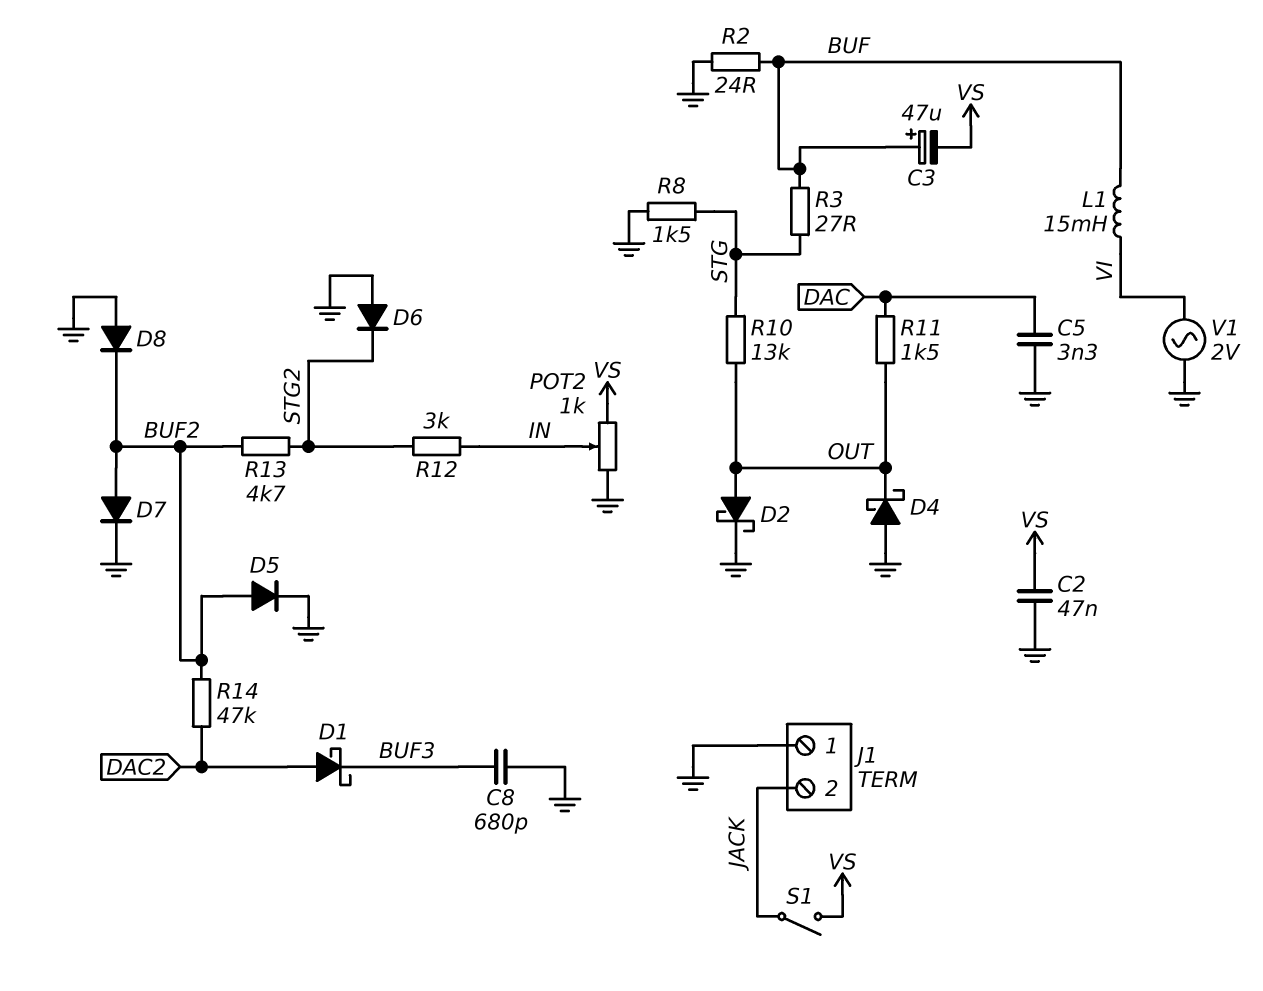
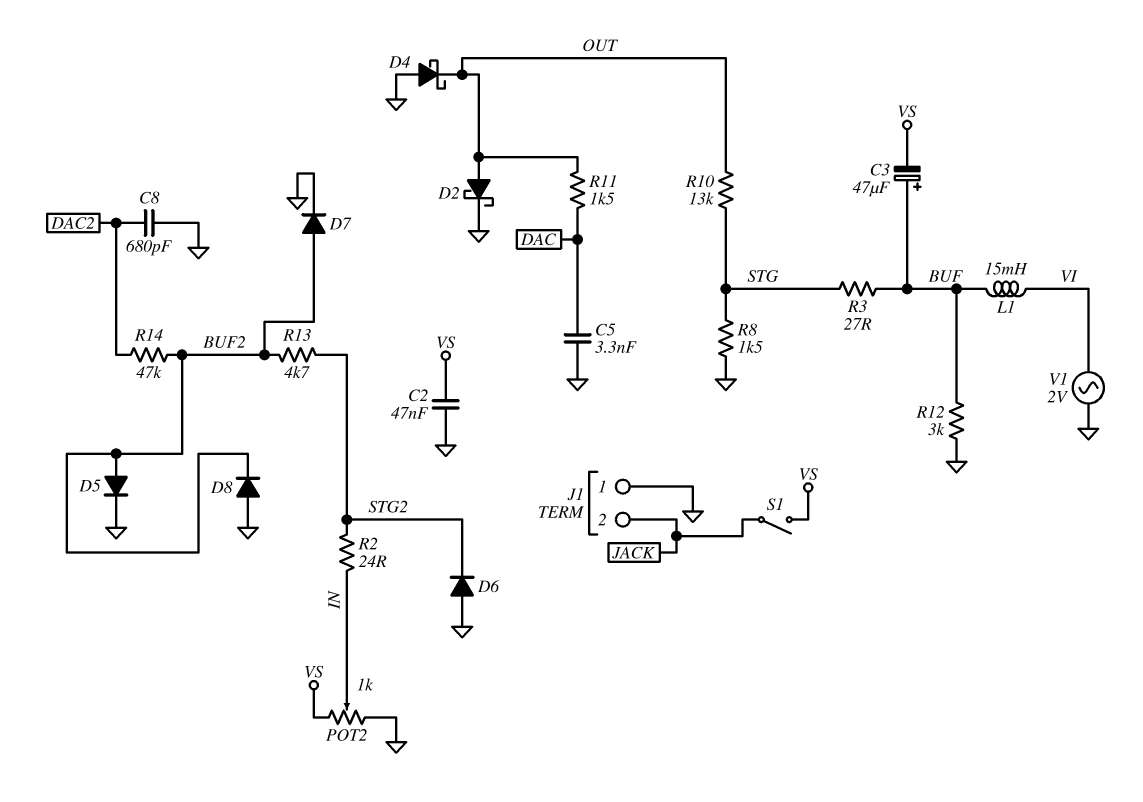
C8: 680pF (BUF3, GND) -> 680pF (DAC2, GND)
D1: schottky (A DAC2, K BUF3) -> none
R2: 24 (BUF, GND) -> 24 (IN, STG2)
R12: 3k (IN, STG2) -> 3k (BUF, GND)

